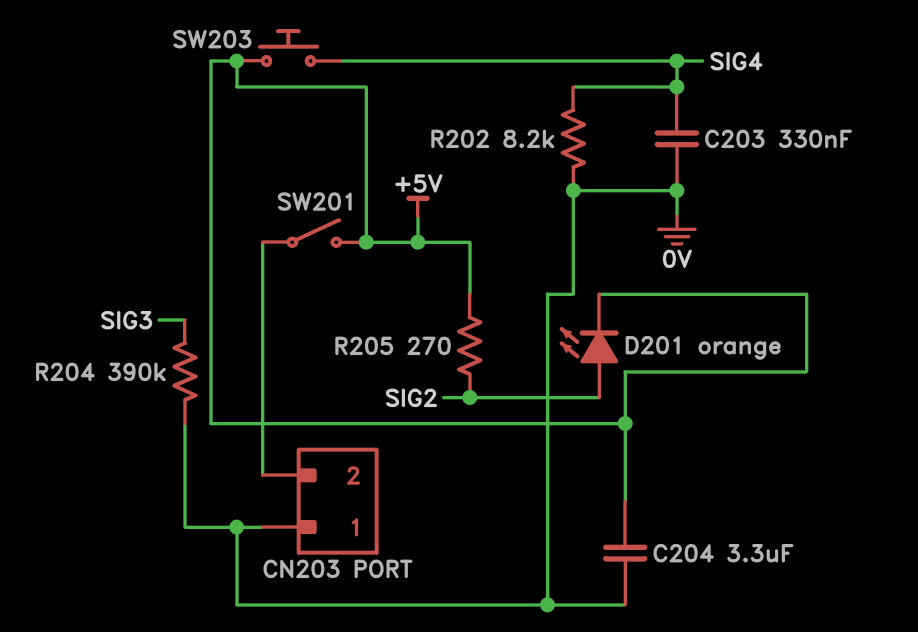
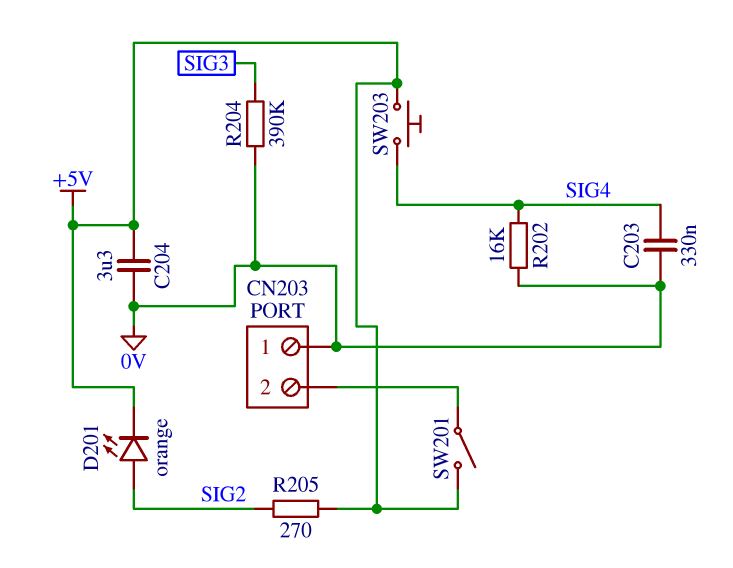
R202: 8.2k (0V, SIG4) -> 16k (0V, SIG4)

